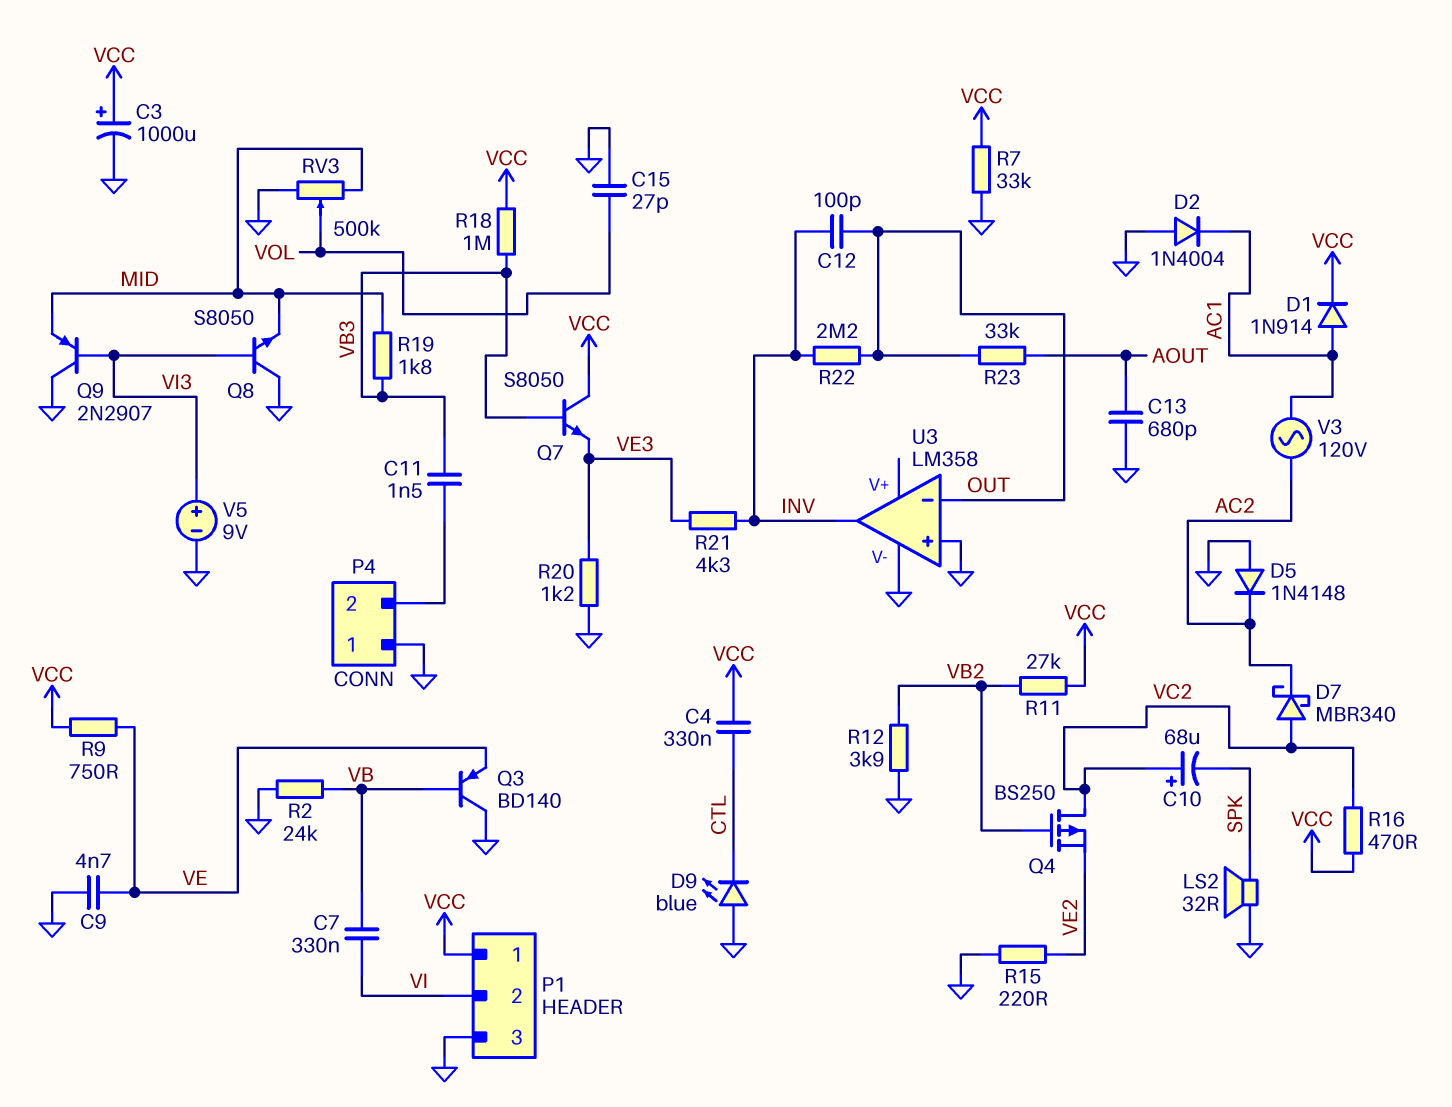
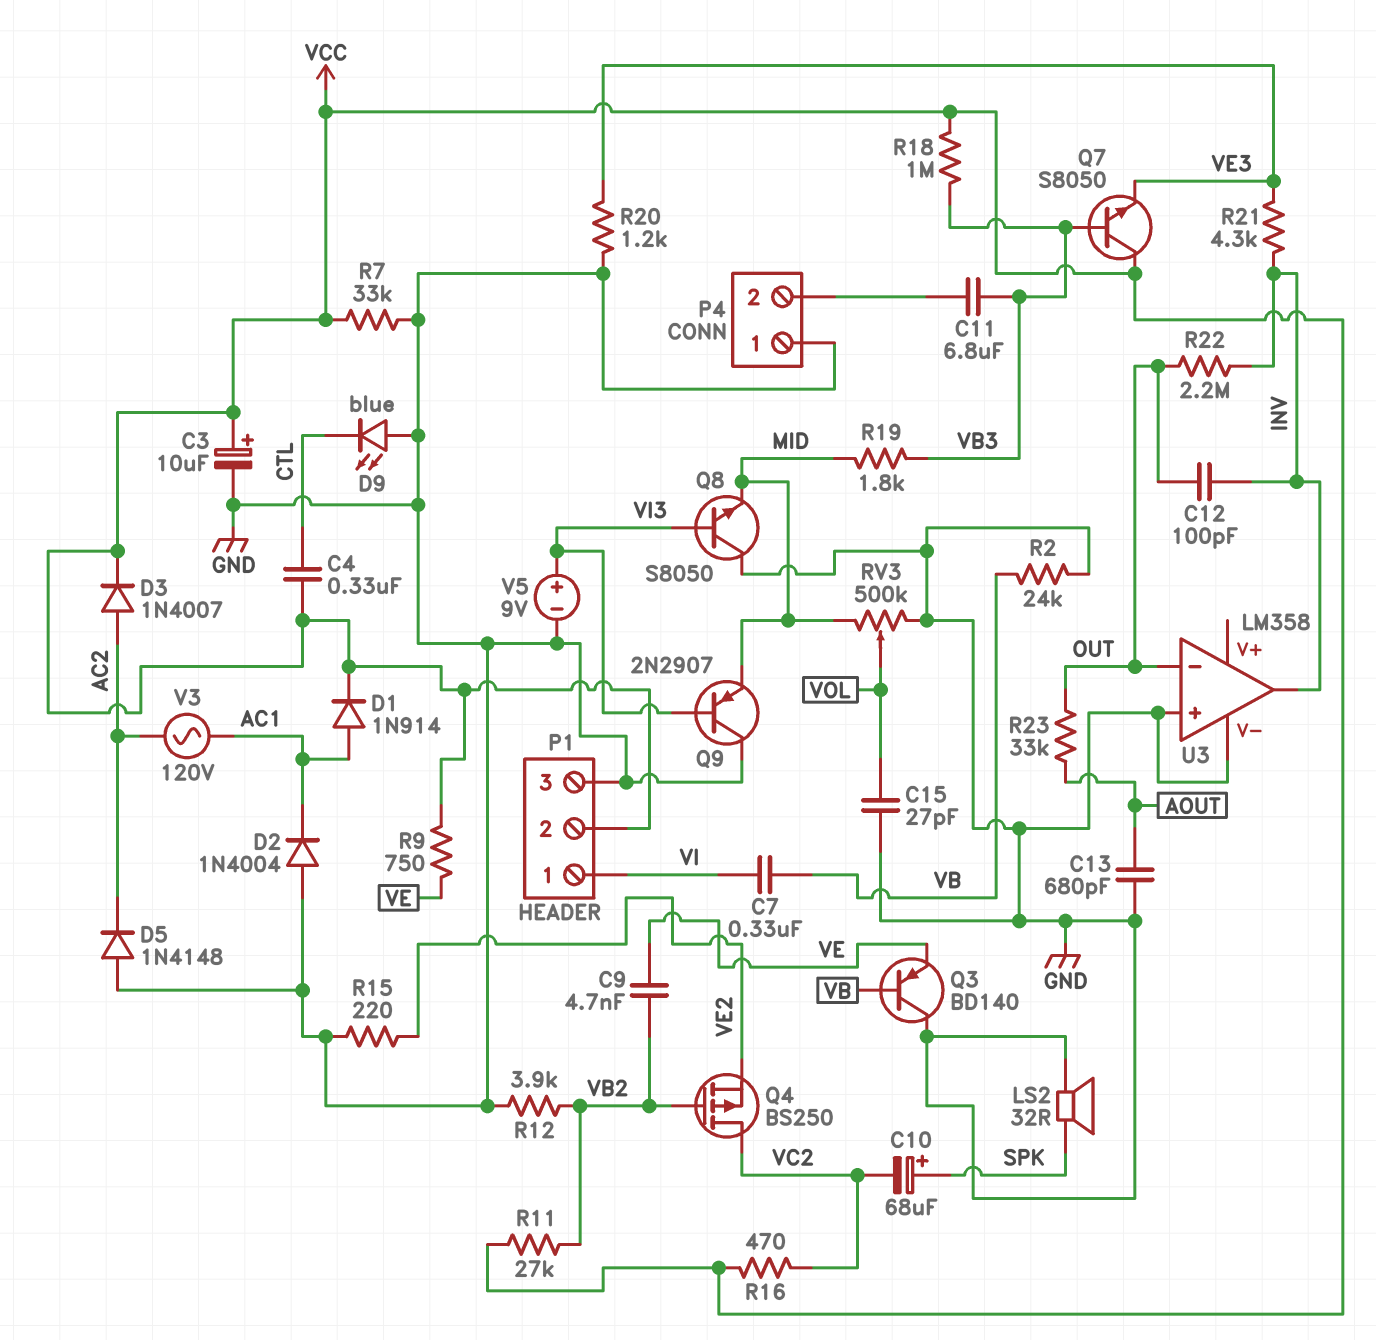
C3: 1000uF (plus VCC, minus GND) -> 10uF (plus VCC, minus GND)
C9: 4.7nF (GND, VE) -> 4.7nF (VB2, VE)
C10: 68uF (plus VC2, minus SPK) -> 68uF (plus SPK, minus VC2)
C11: 1.5nF (P4/2, VB3) -> 6.8uF (P4/2, VB3)
D3: none -> diode 1N4007 (A AC2, K VCC)
D7: schottky MBR340 (A VC2, K AC2) -> none
P1 pin 1: VCC -> VI
P1 pin 2: VI -> VCC

